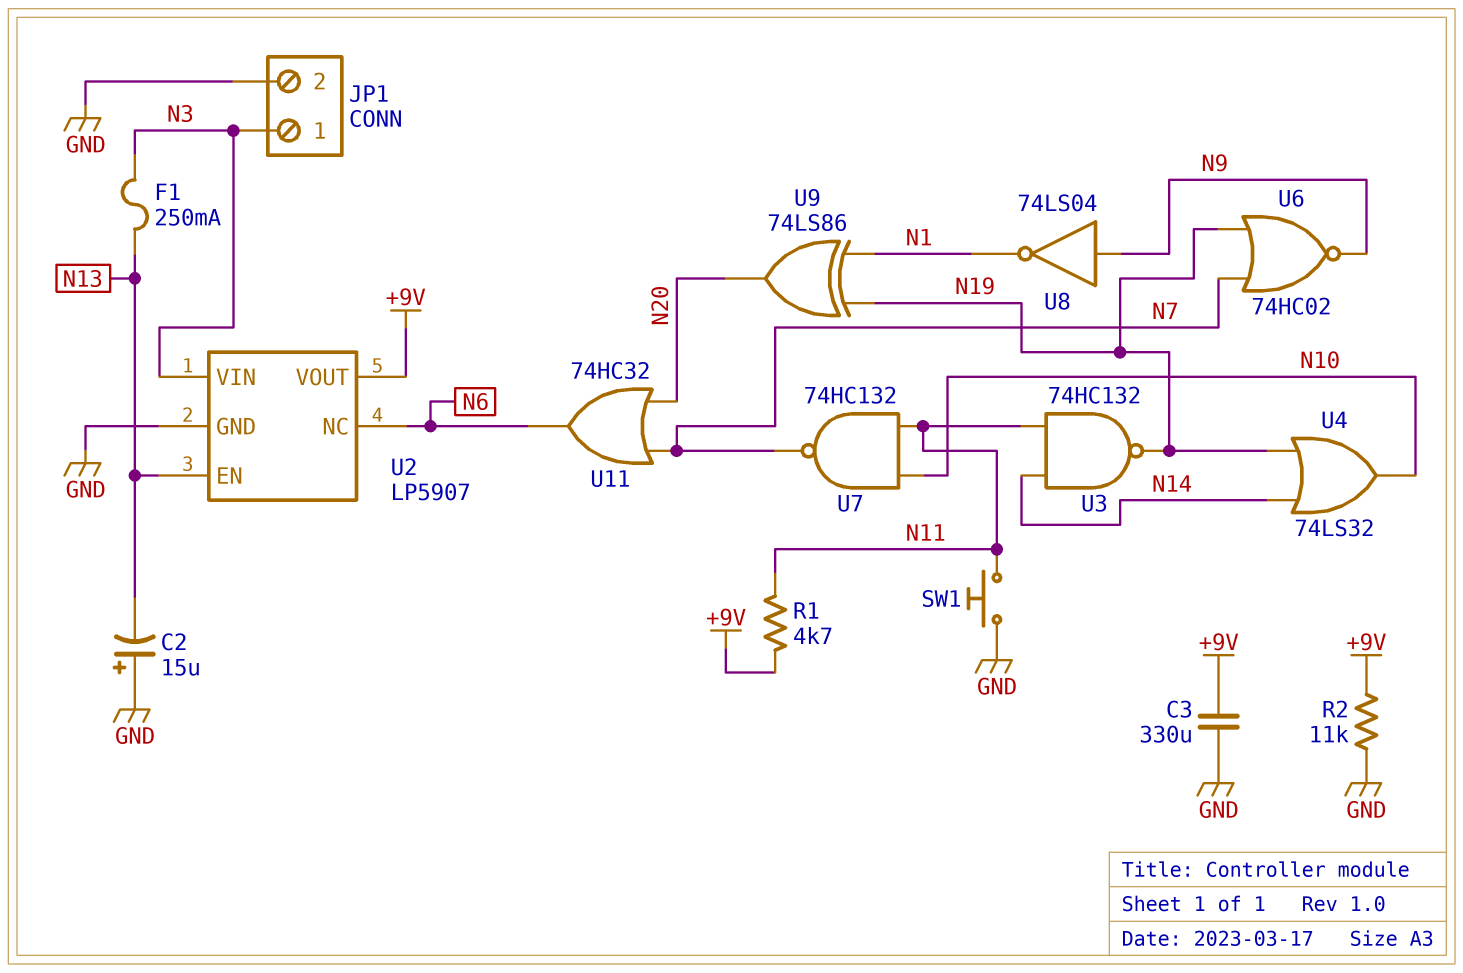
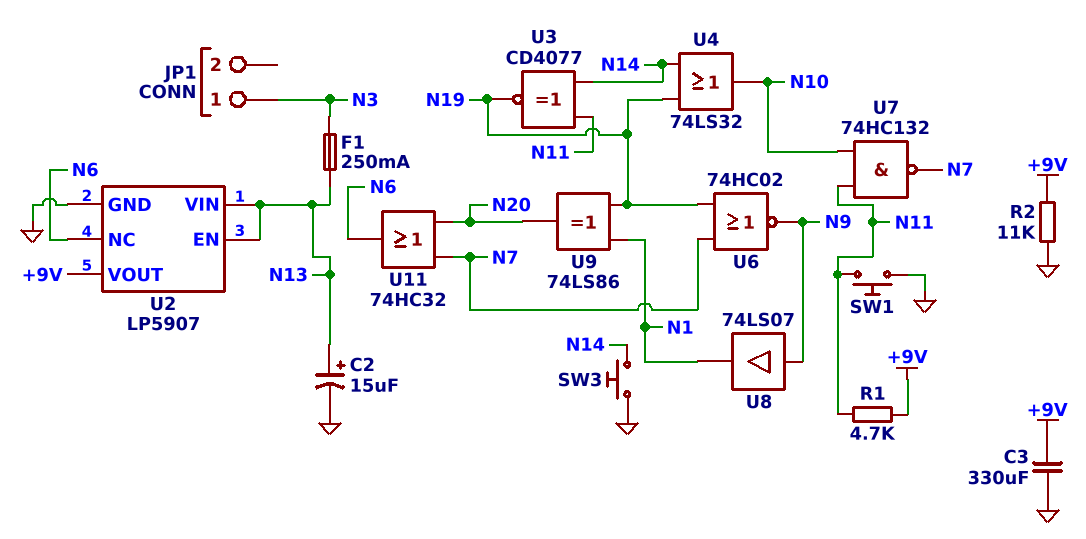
C2: 15uF (plus GND, minus N13) -> 15uF (plus N13, minus GND)
JP1 pin 2: GND -> none
SW3: none -> button (GND, N14)
U2 pin VIN: N3 -> N13
U3: NAND 74HC132 (in N11, in N14, out N19) -> XNOR CD4077 (in N11, in N14, out N19)
U8: NOT 74LS04 (in N9, out N1) -> buffer 74LS07 (in N9, out N1)

